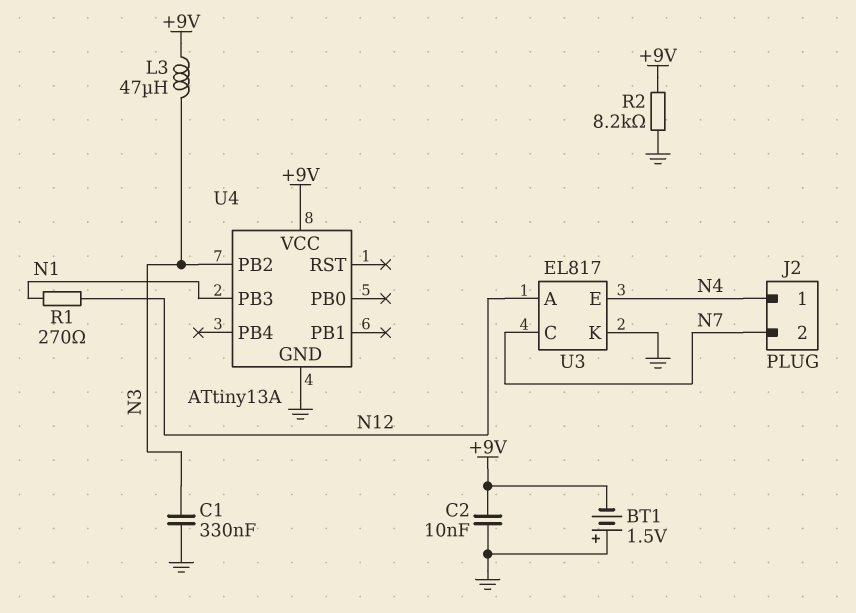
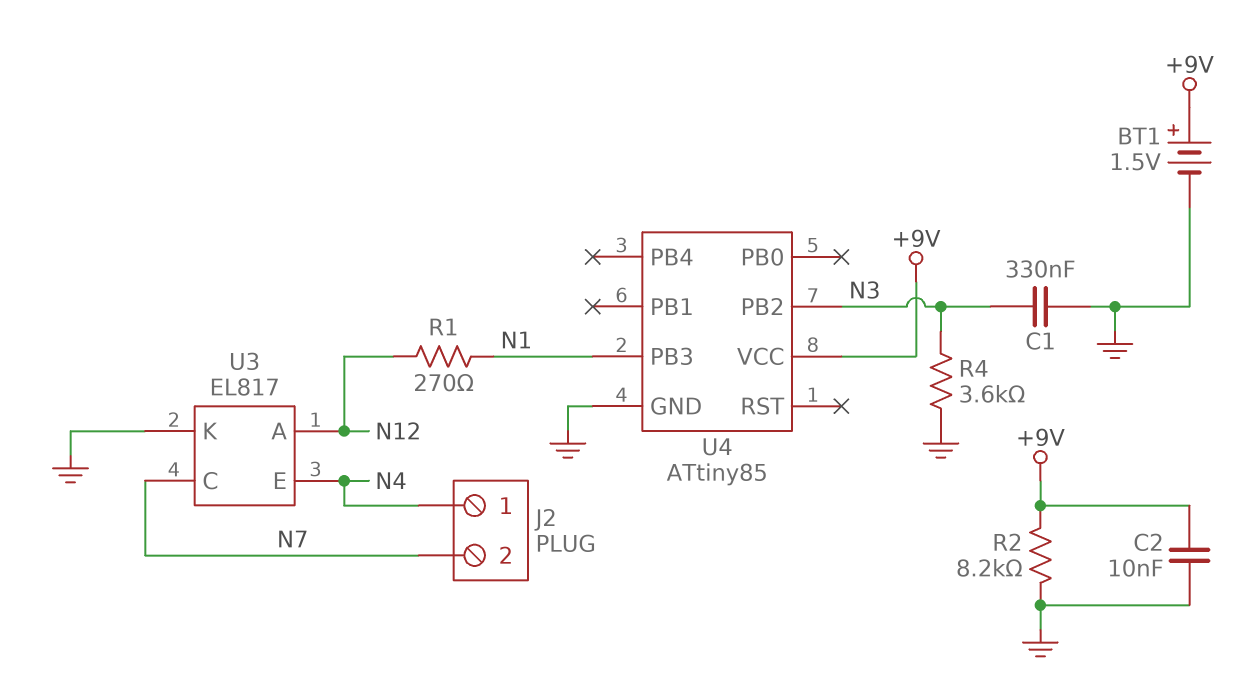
BT1: 1.5V (plus GND, minus +9V) -> 1.5V (plus +9V, minus GND)
L3: 47uH (+9V, N3) -> none
R4: none -> 3.6k (GND, N3)
U4: ATtiny13A -> ATtiny85

